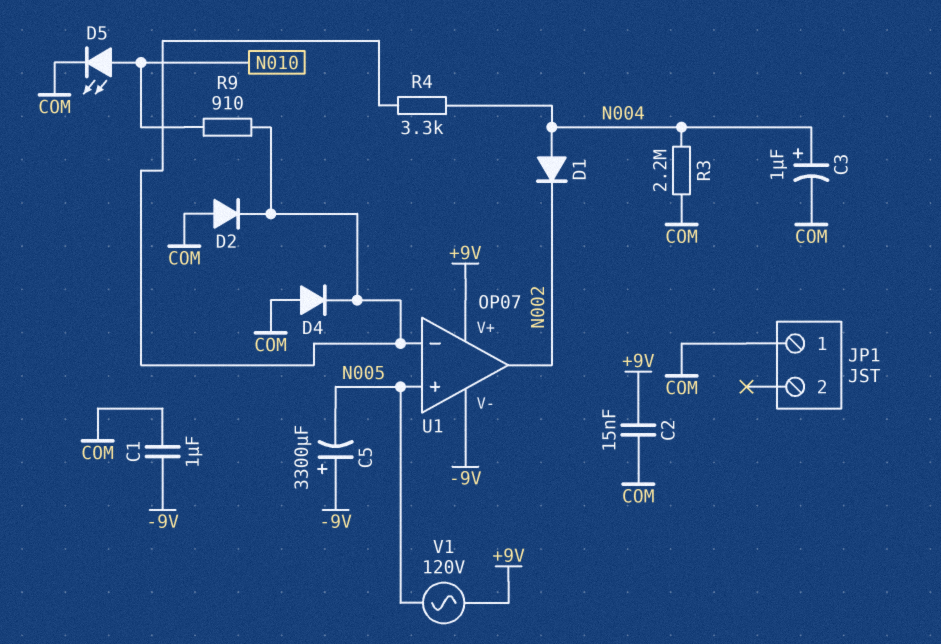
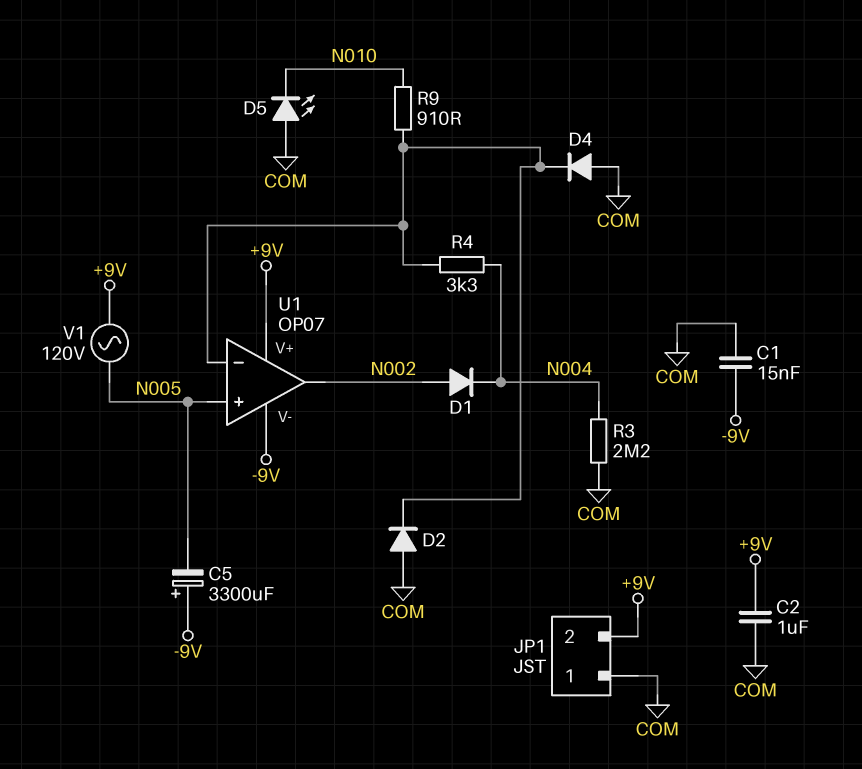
C1: 1uF (-9V, COM) -> 15nF (-9V, COM)
C2: 15nF (+9V, COM) -> 1uF (+9V, COM)
C3: 1uF (plus N004, minus COM) -> none
D1: diode (A N004, K N002) -> diode (A N002, K N004)
D5: LED (A N010, K COM) -> LED (A COM, K N010)
JP1 pin 2: none -> +9V

